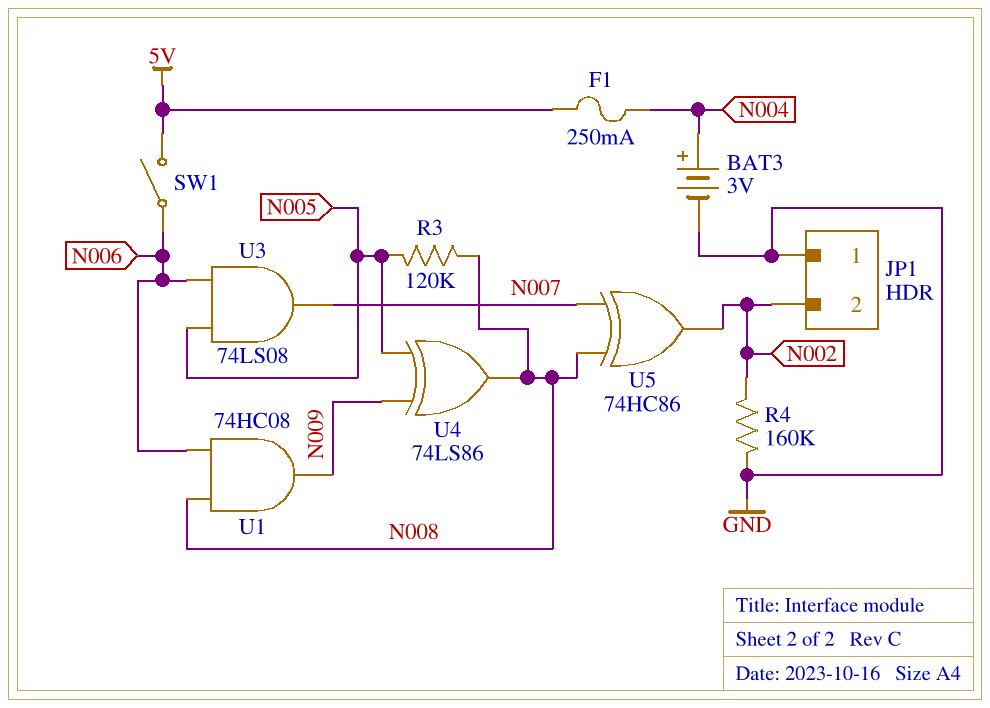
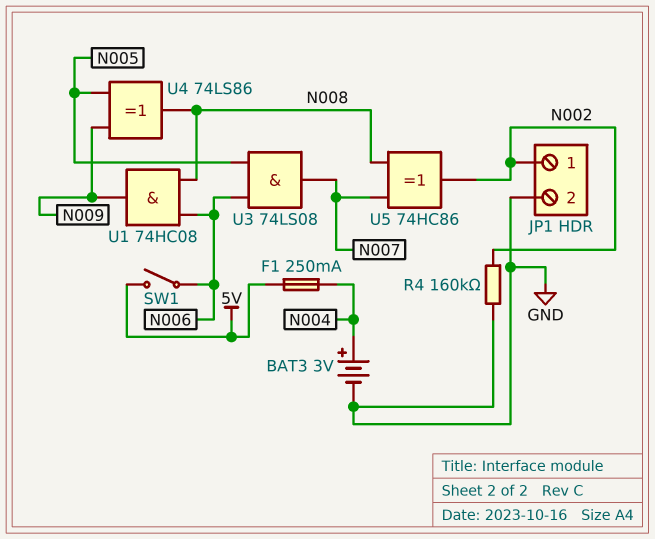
JP1 pin 1: GND -> N002
JP1 pin 2: N002 -> GND
R3: 120k (N005, N008) -> none

